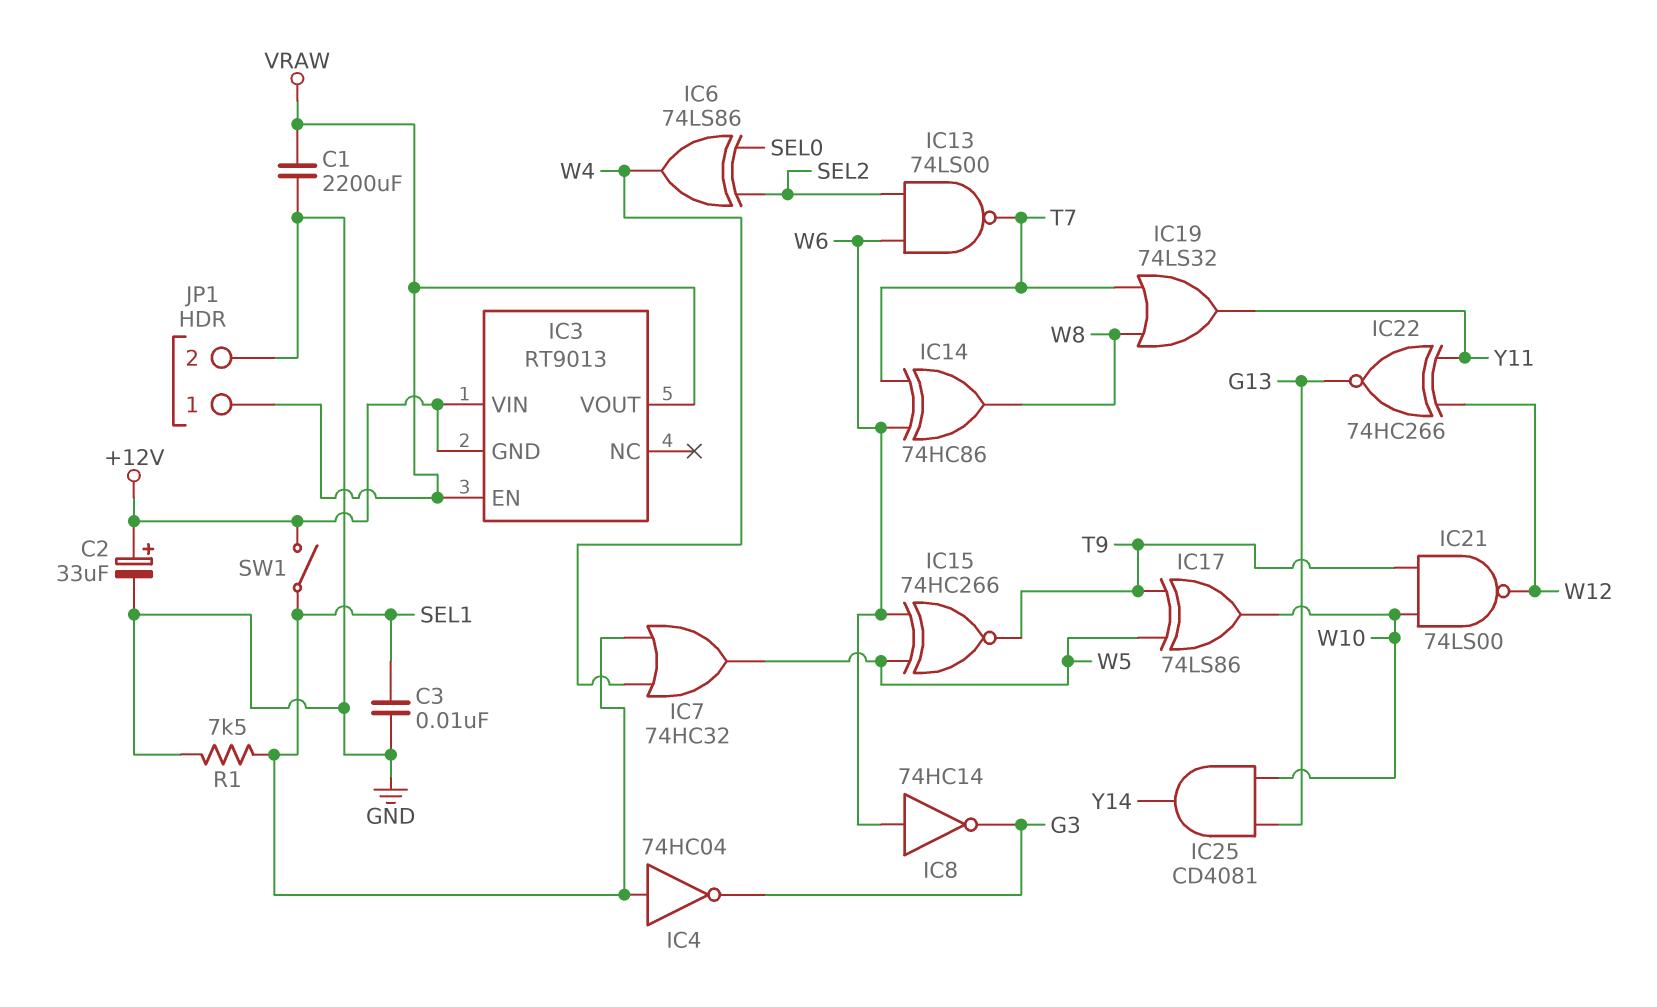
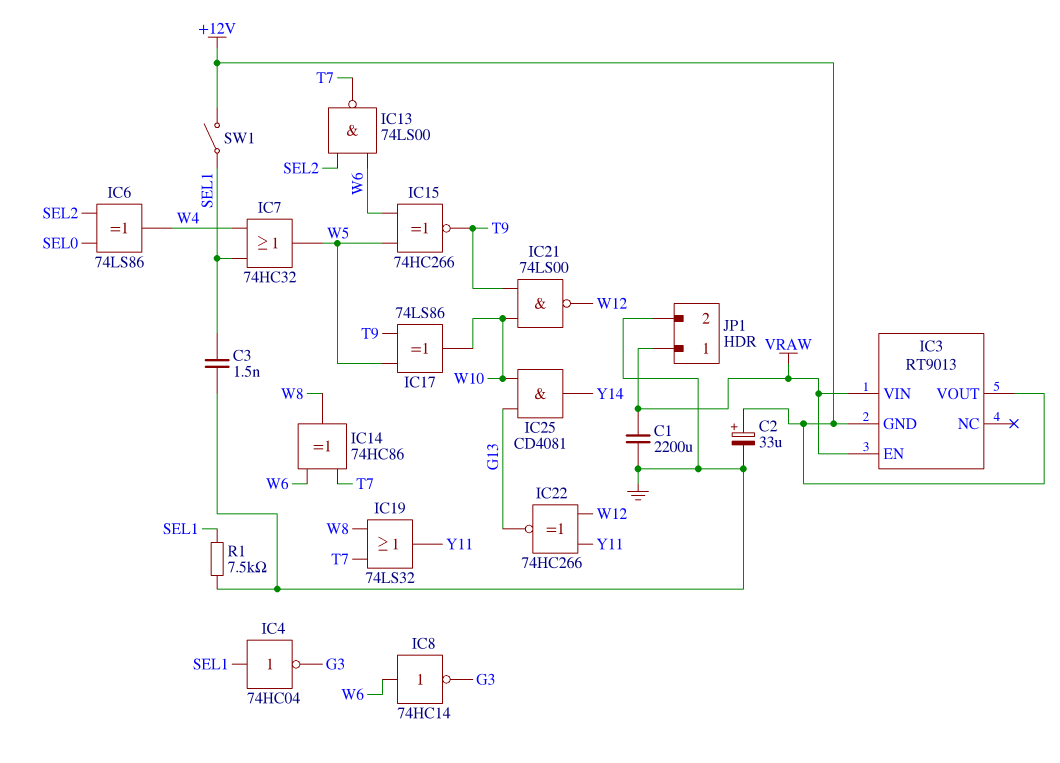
C3: 10nF (GND, SEL1) -> 1.5nF (GND, SEL1)
IC3 pin VIN: +12V -> VRAW
IC3 pin VOUT: VRAW -> +12V

